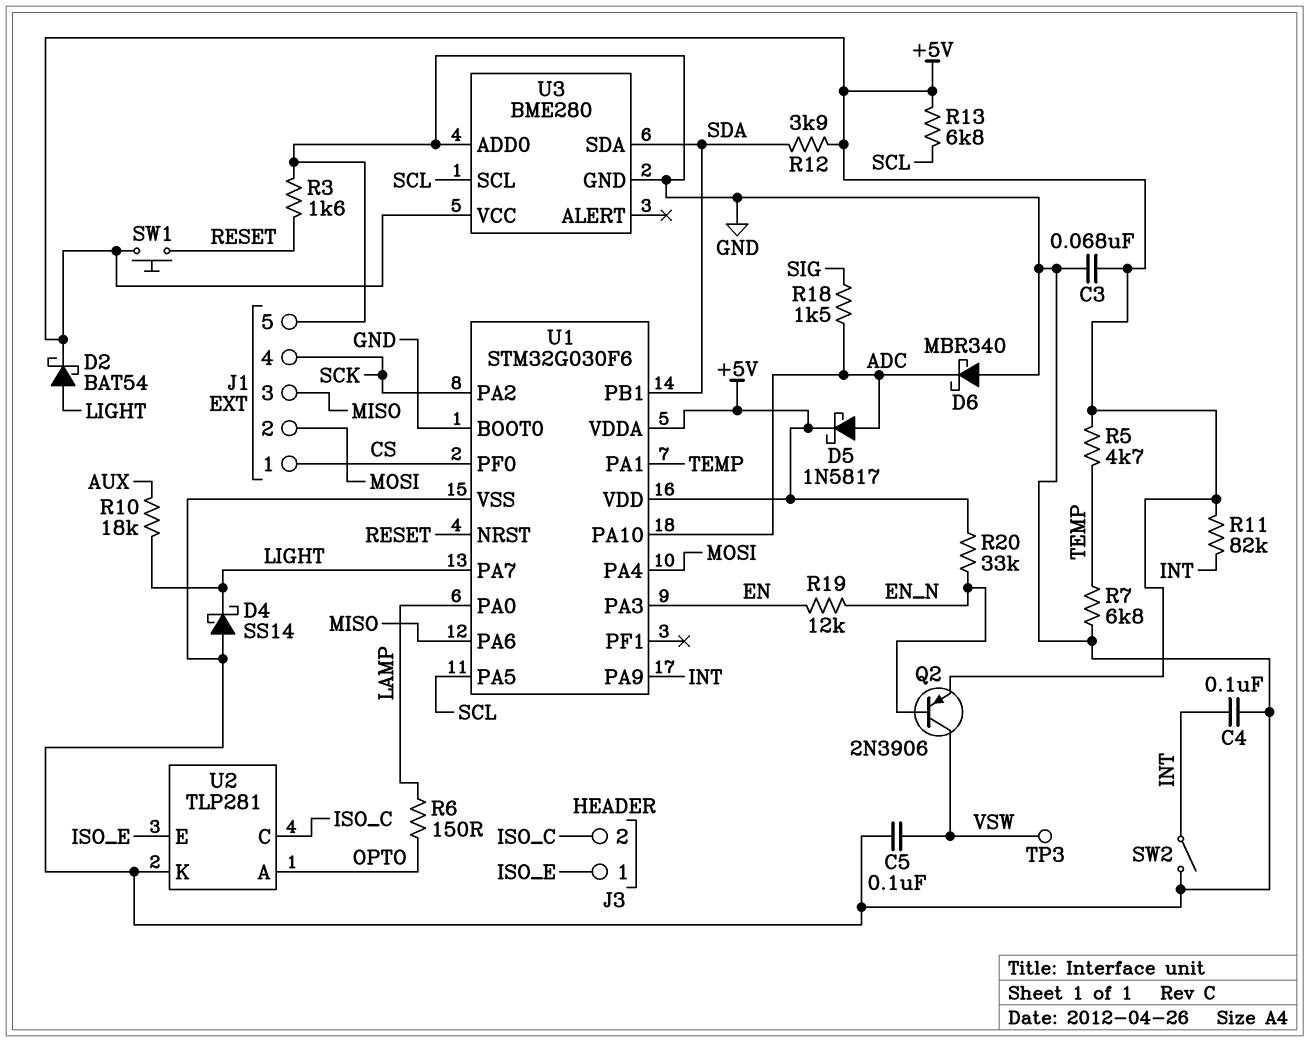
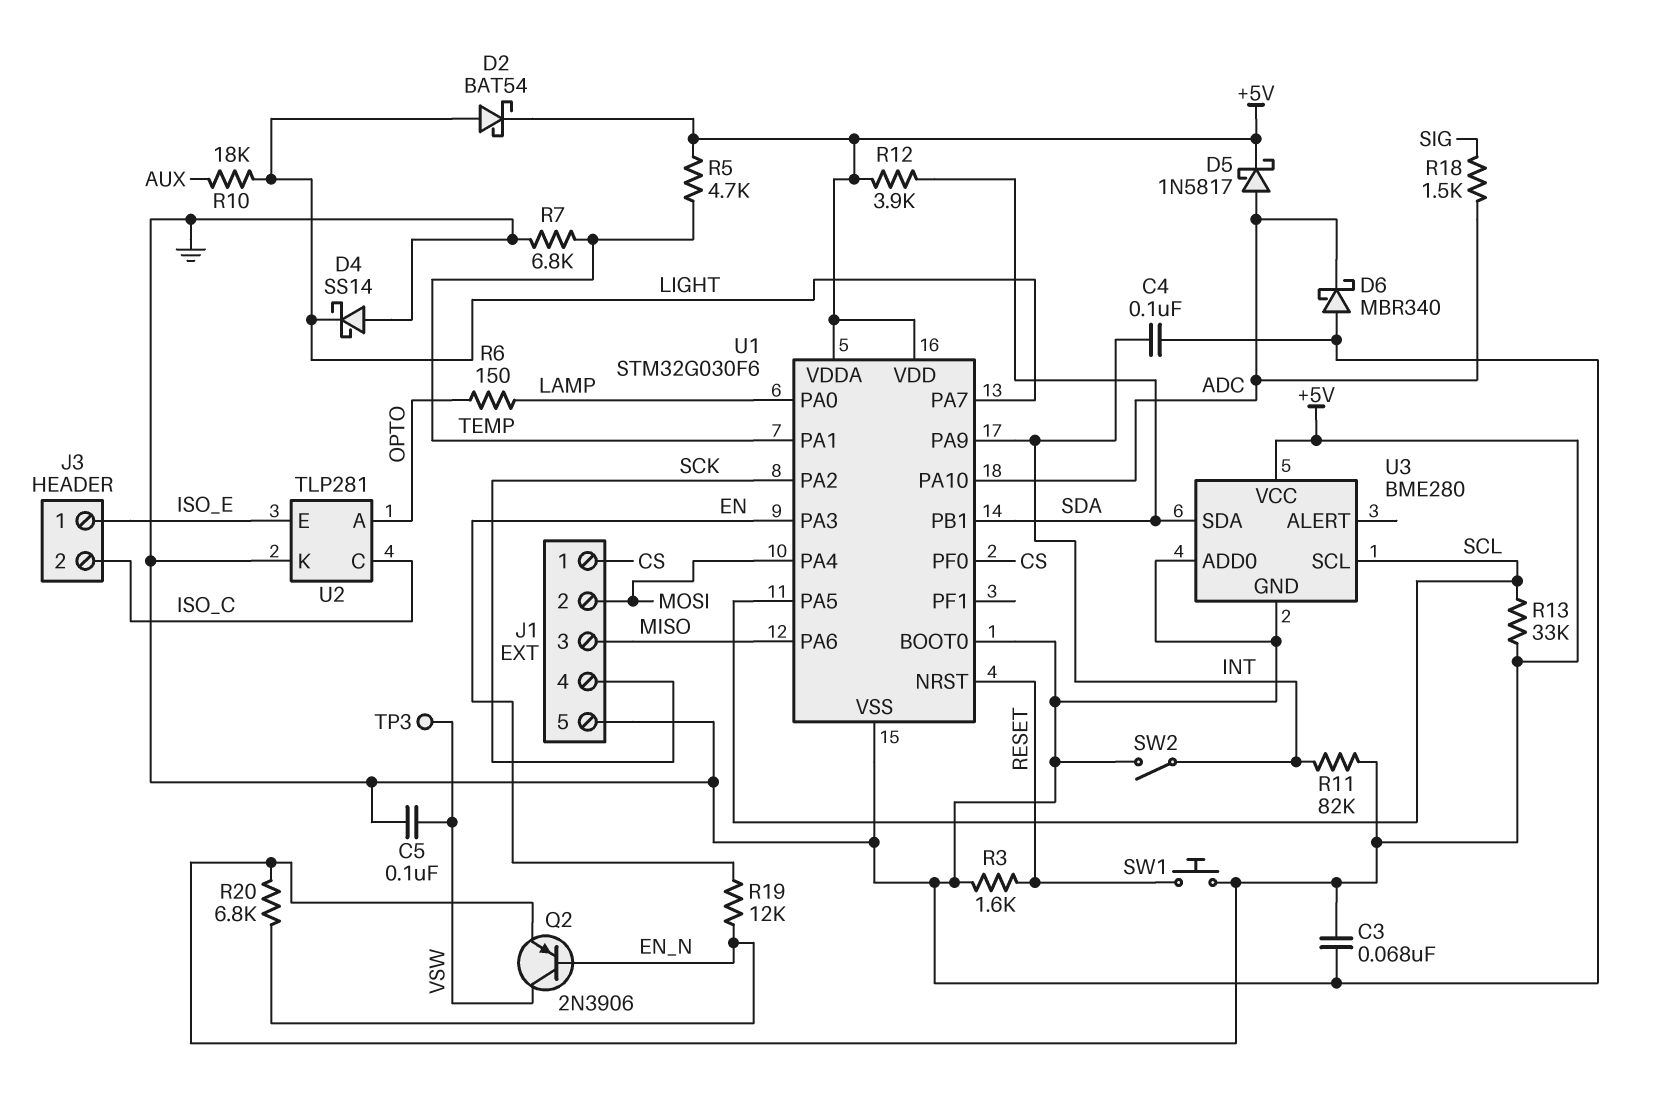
R13: 6.8k (+5V, SCL) -> 33k (+5V, SCL)
R20: 33k (+5V, EN_N) -> 6.8k (+5V, EN_N)

